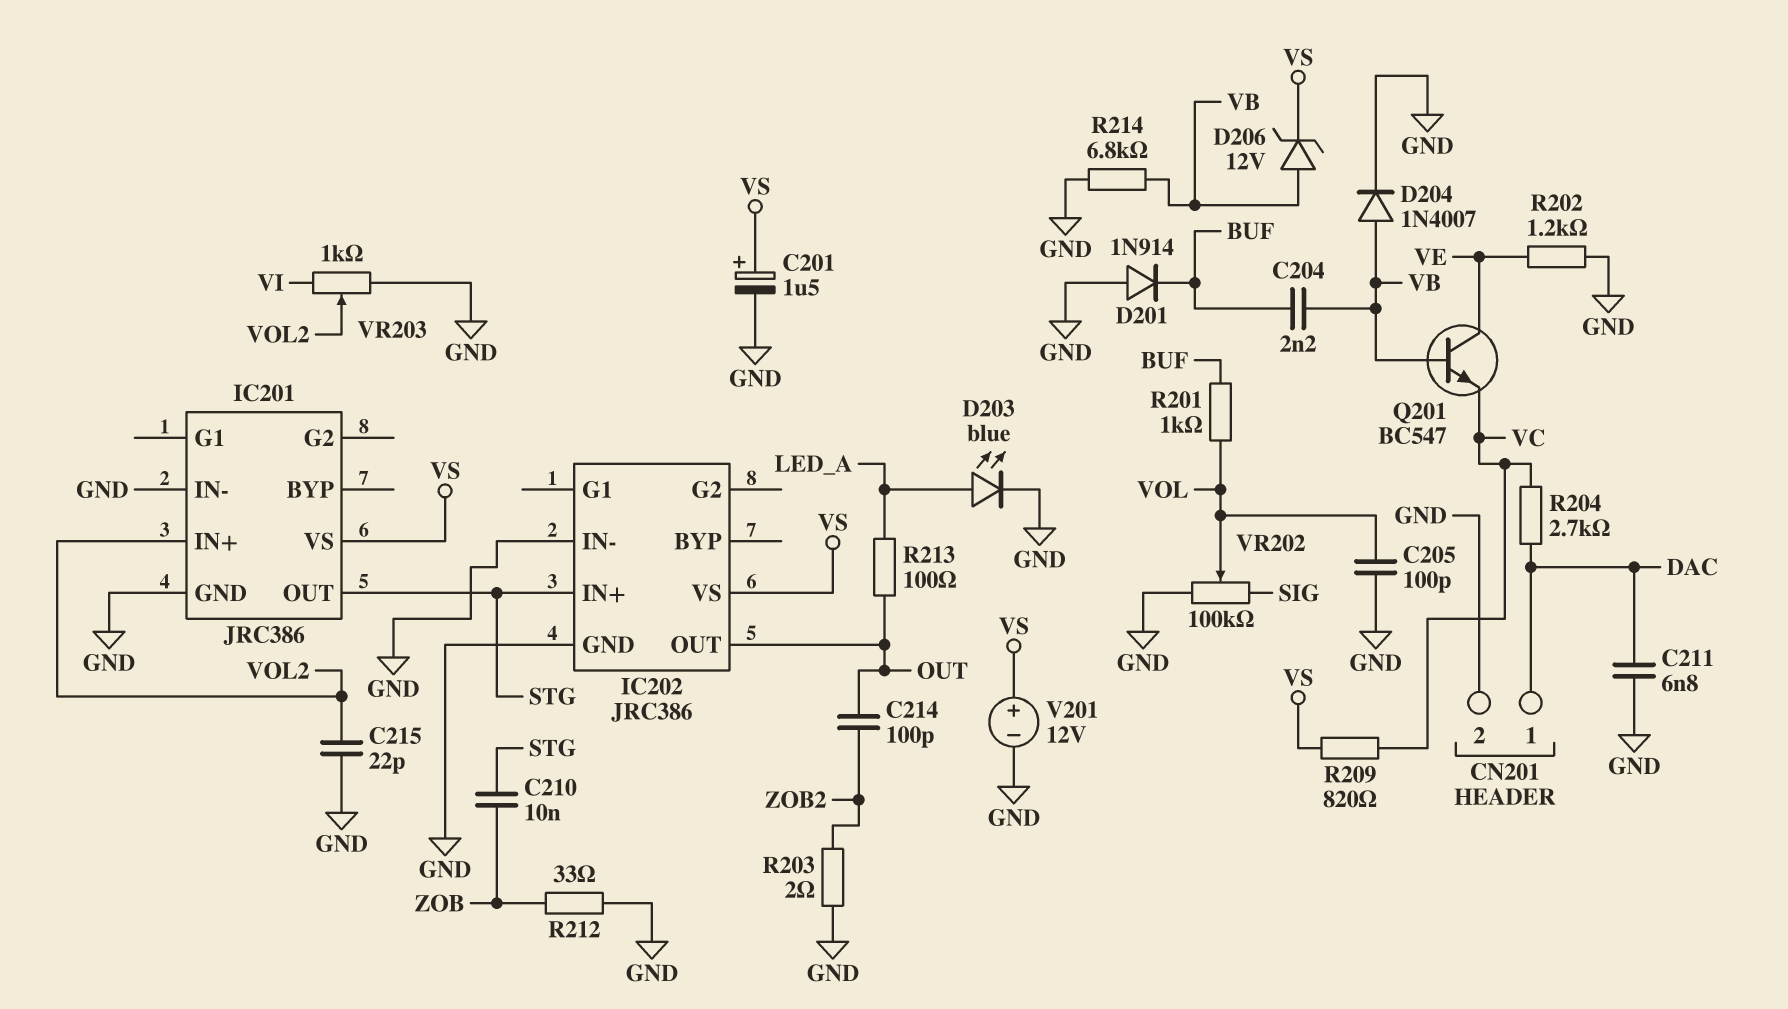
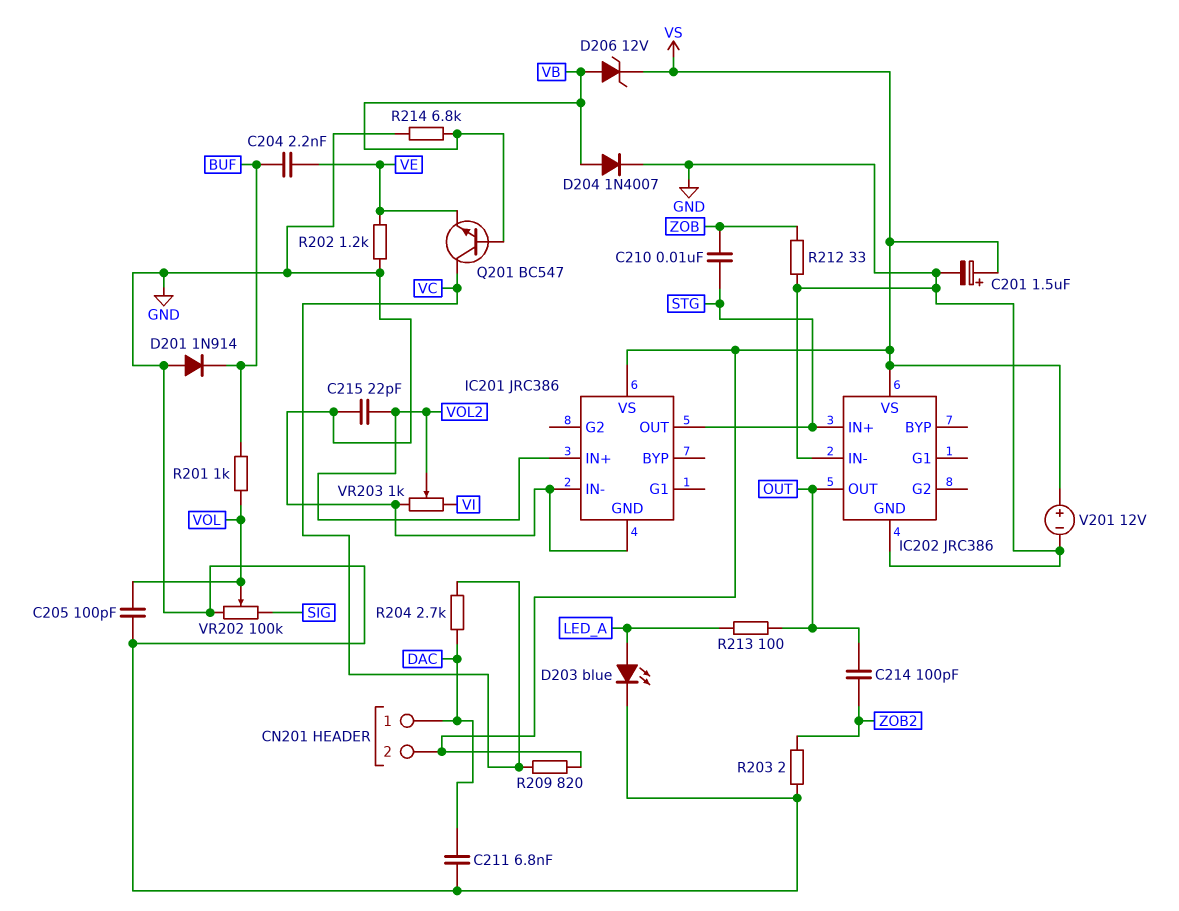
C204: 2.2nF (BUF, VB) -> 2.2nF (BUF, VE)
CN201 pin 2: GND -> VS
Q201: NPN BC547 (B VB, C VE, E VC) -> NPN BC547 (B VB, C VC, E VE)

